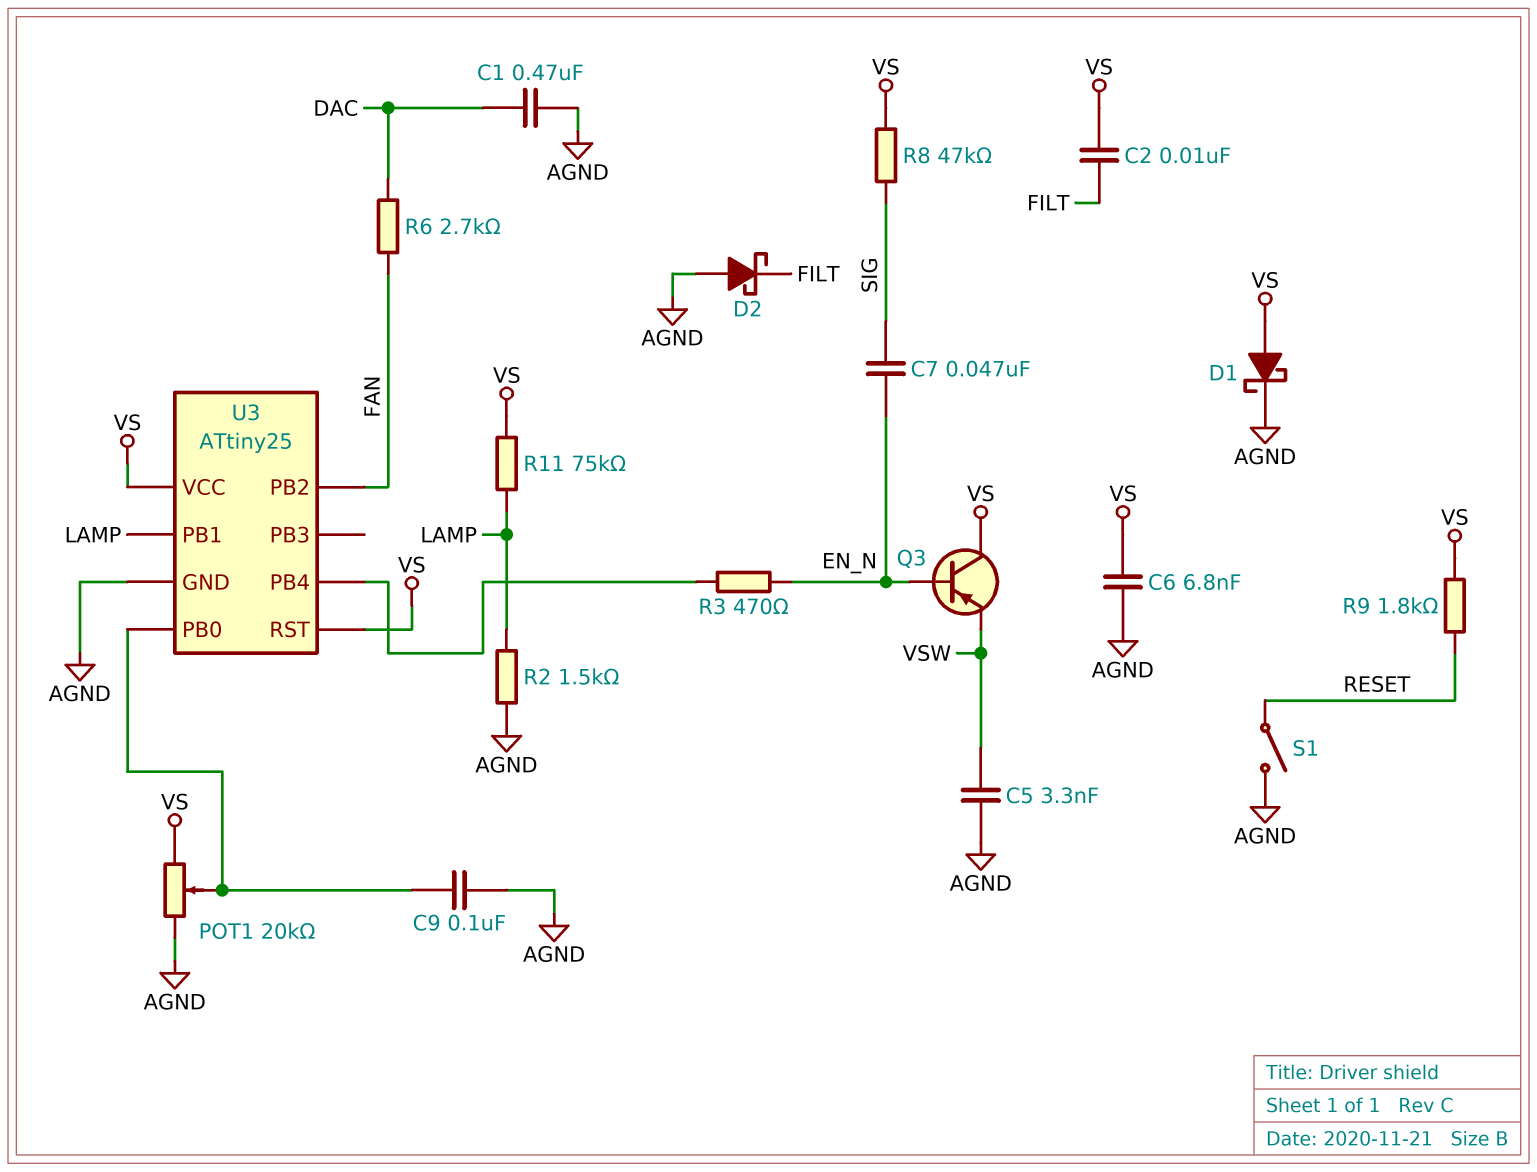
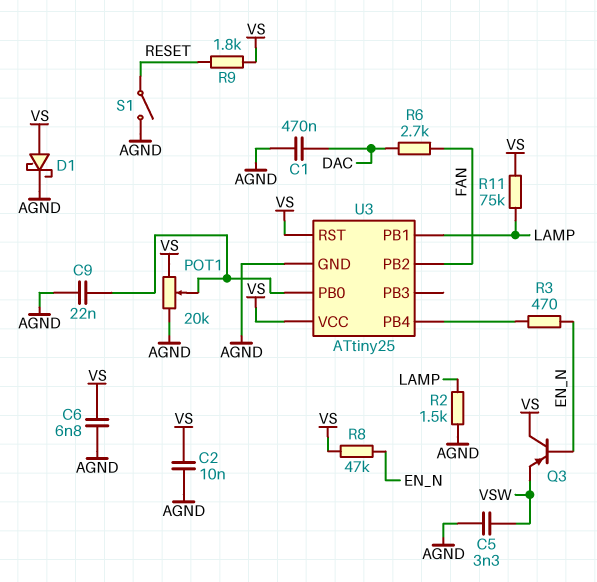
C2: 10nF (FILT, VS) -> 10nF (AGND, VS)
C7: 47nF (EN_N, SIG) -> none
C9: 100nF (AGND, U3/PB0) -> 22nF (AGND, U3/PB0)
D2: schottky (A AGND, K FILT) -> none
R8: 47k (SIG, VS) -> 47k (EN_N, VS)

